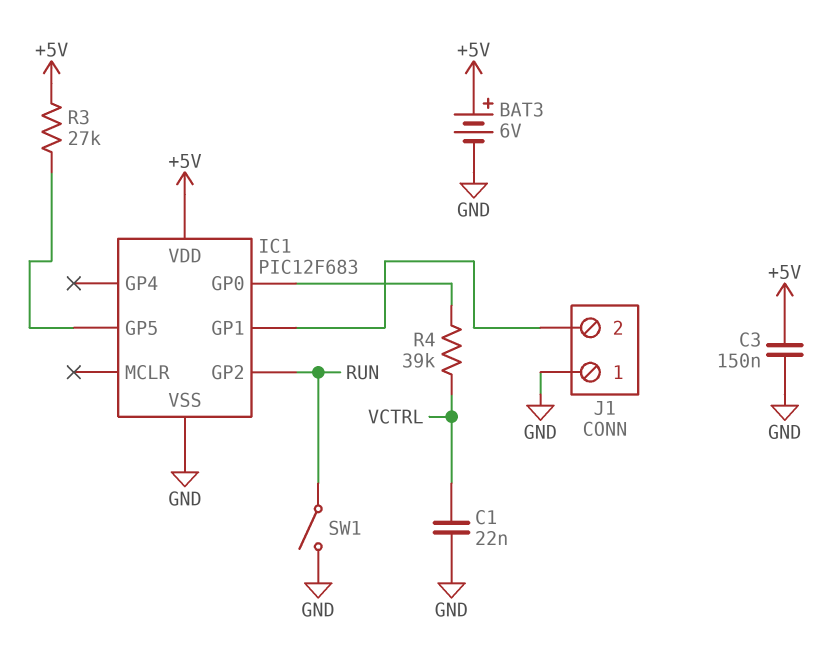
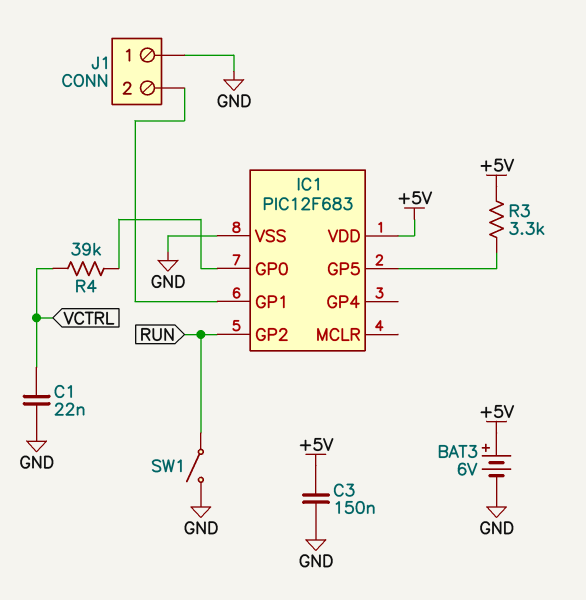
R3: 27k (+5V, IC1/GP5) -> 3.3k (+5V, IC1/GP5)

